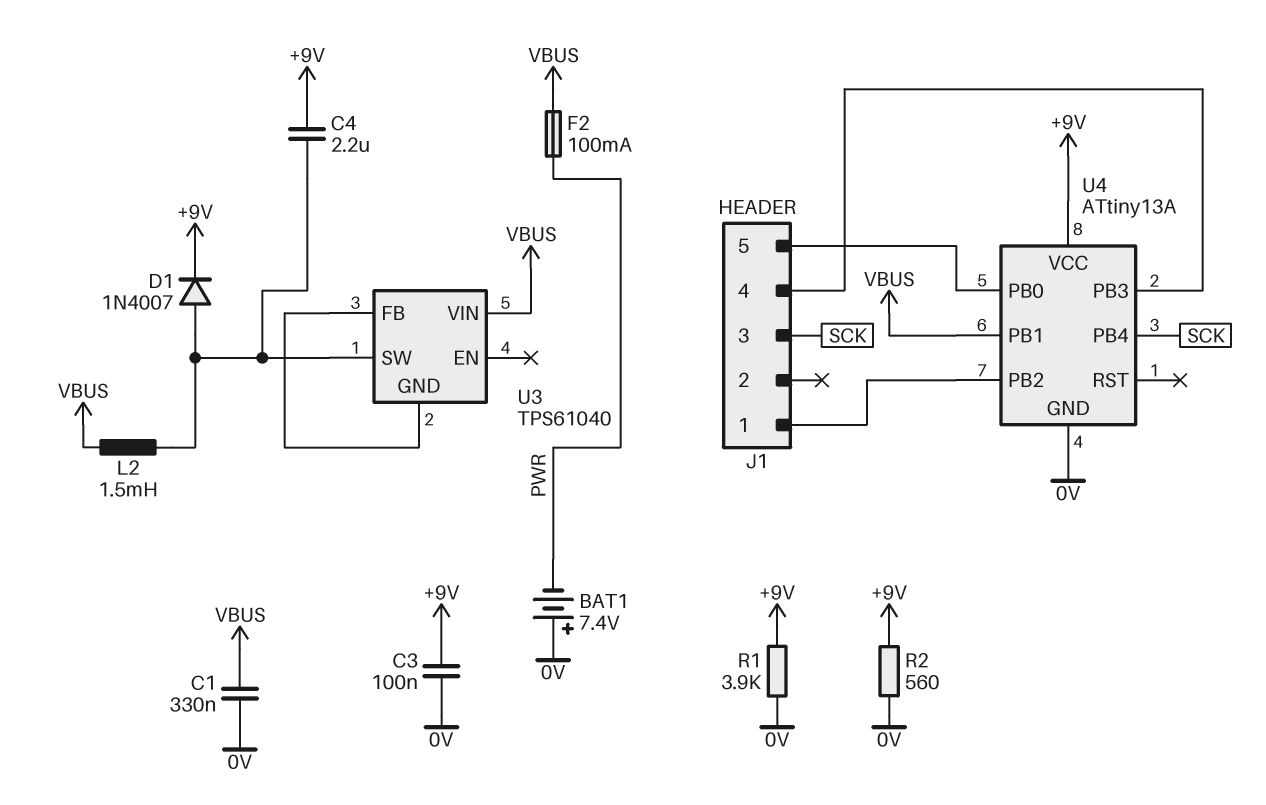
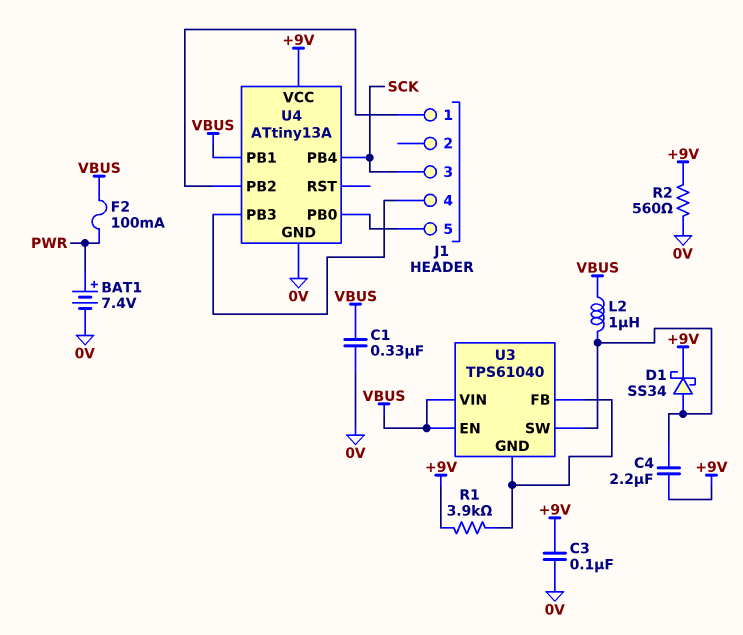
BAT1: 7.4V (plus 0V, minus PWR) -> 7.4V (plus PWR, minus 0V)
D1: diode 1N4007 (A U3/SW, K +9V) -> schottky SS34 (A U3/SW, K +9V)
L2: 1.5mH (U3/SW, VBUS) -> 1uH (U3/SW, VBUS)
R1: 3.9k (+9V, 0V) -> 3.9k (+9V, U3/FB)
U3 pin EN: none -> VBUS

